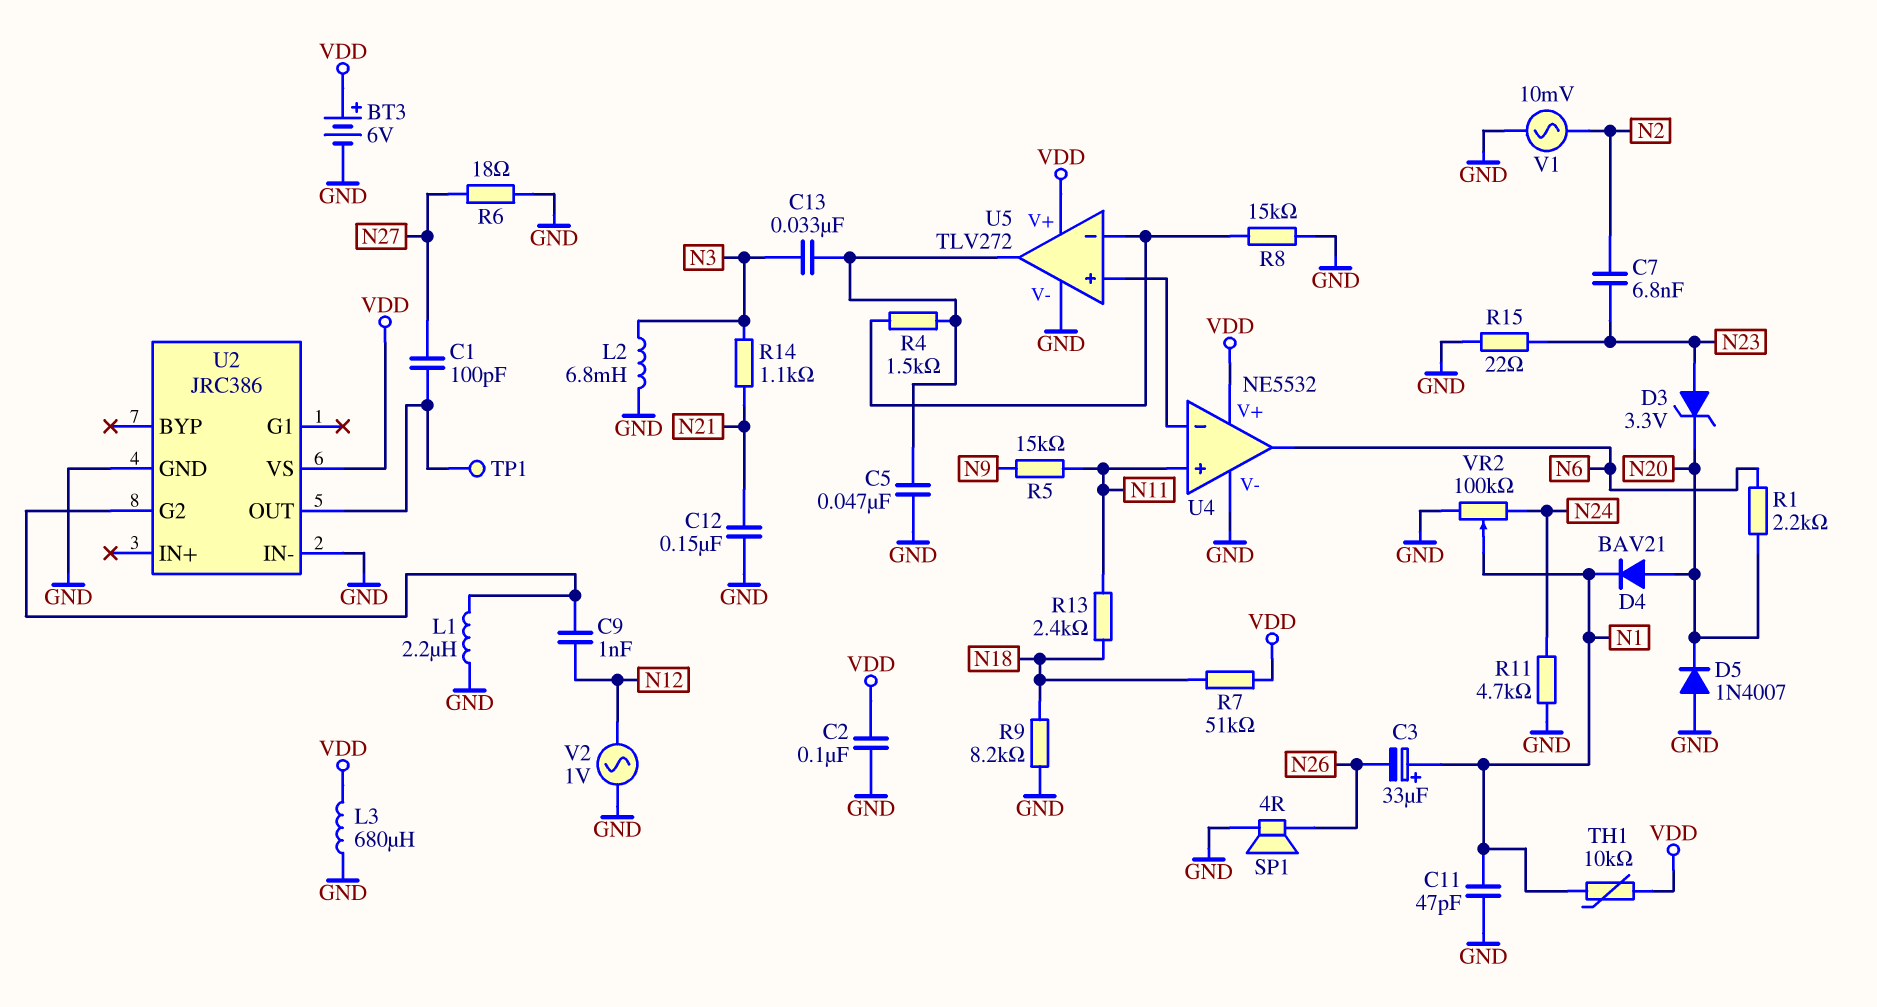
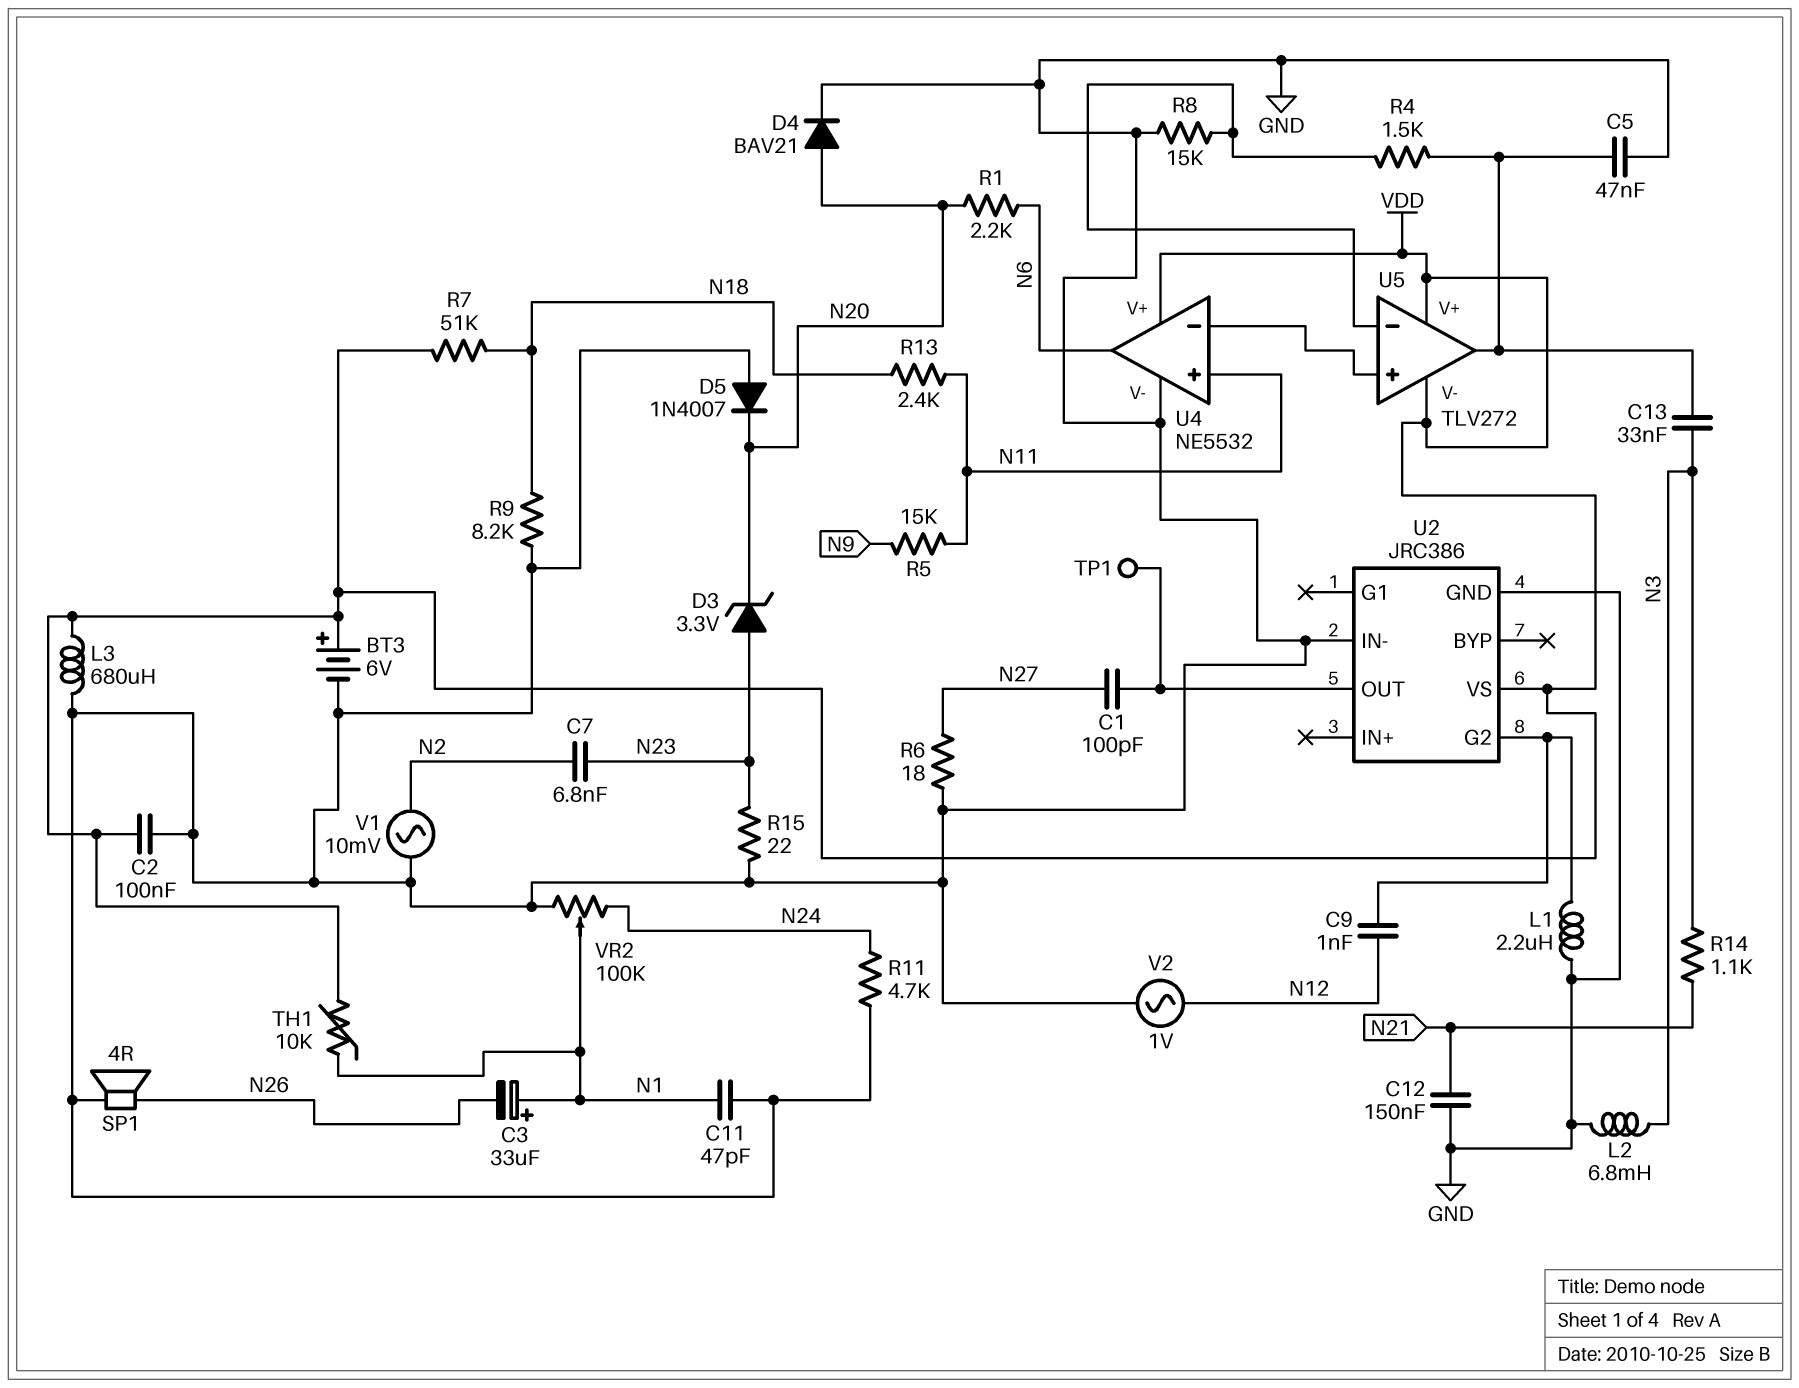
D4: diode BAV21 (A N20, K N1) -> diode BAV21 (A N20, K GND)
U5 pin V-: GND -> VDD

